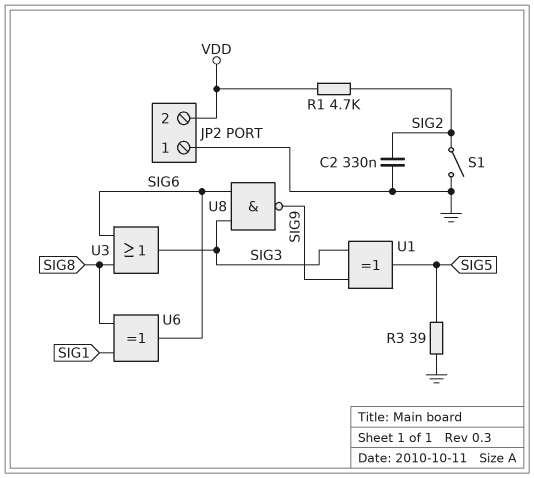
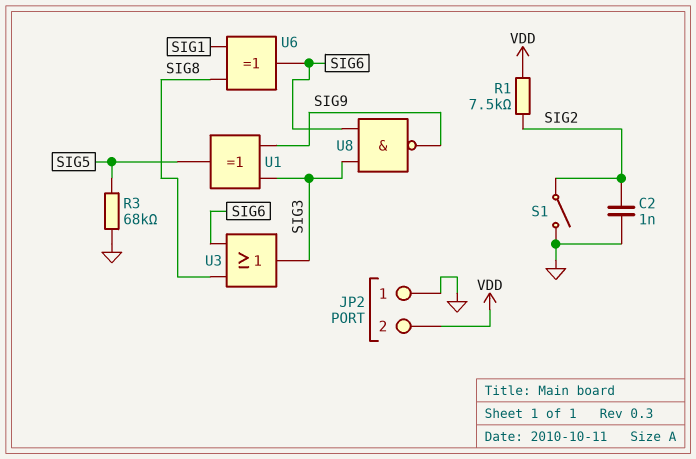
C2: 330nF (GND, SIG2) -> 1nF (GND, SIG2)
R1: 4.7k (SIG2, VDD) -> 7.5k (SIG2, VDD)
R3: 39 (GND, SIG5) -> 68k (GND, SIG5)

